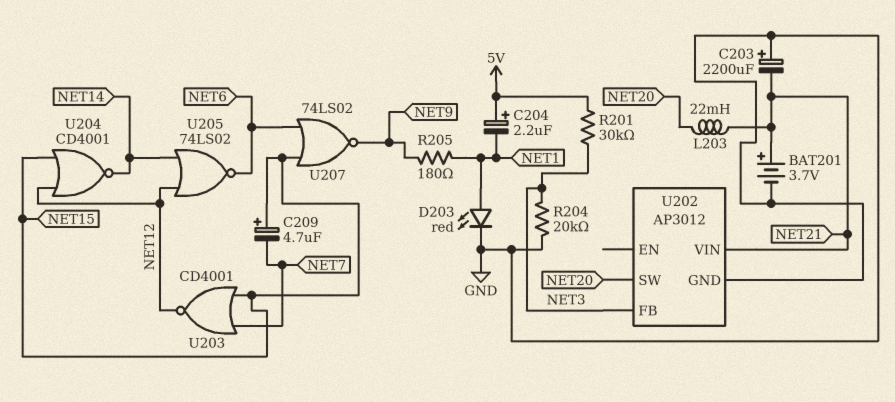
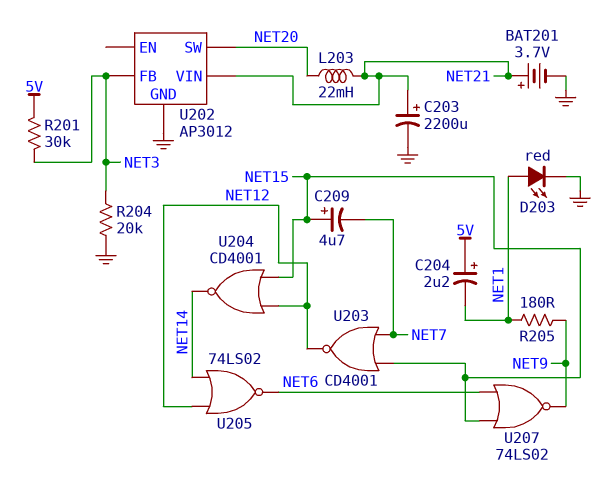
C203: 2200uF (plus GND, minus NET21) -> 2200uF (plus NET21, minus GND)

